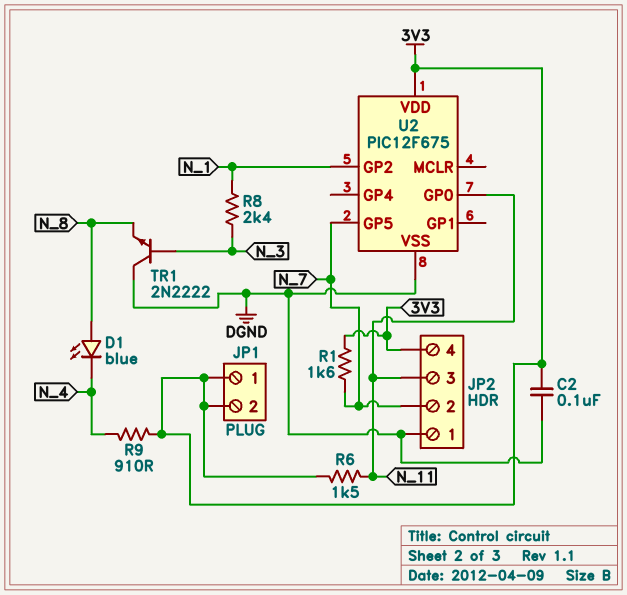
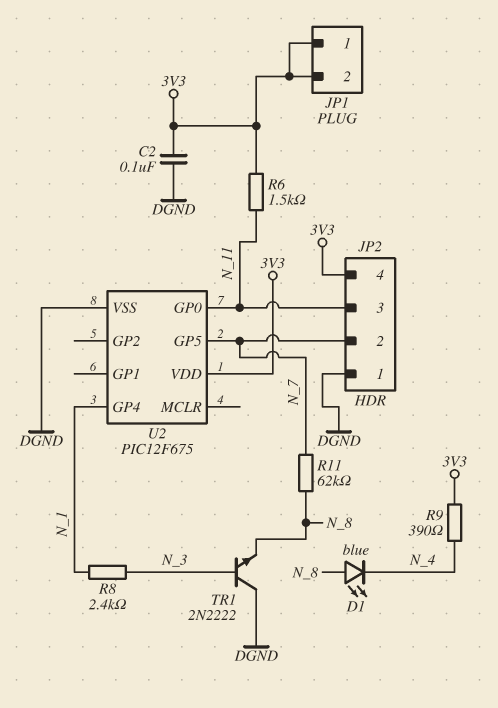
R1: 1.6k (3V3, N_7) -> none
R9: 910 (3V3, N_4) -> 390 (3V3, N_4)
R11: none -> 62k (N_7, N_8)
U2 pin GP2: N_1 -> none
U2 pin GP4: none -> N_1

